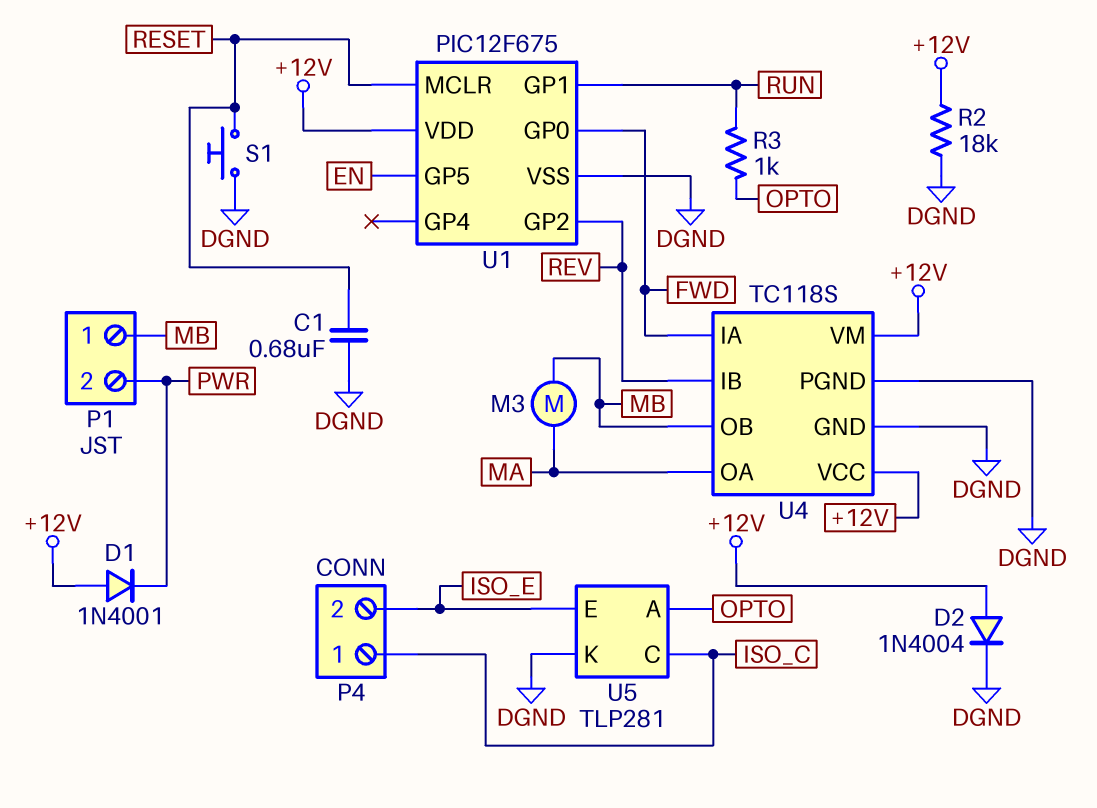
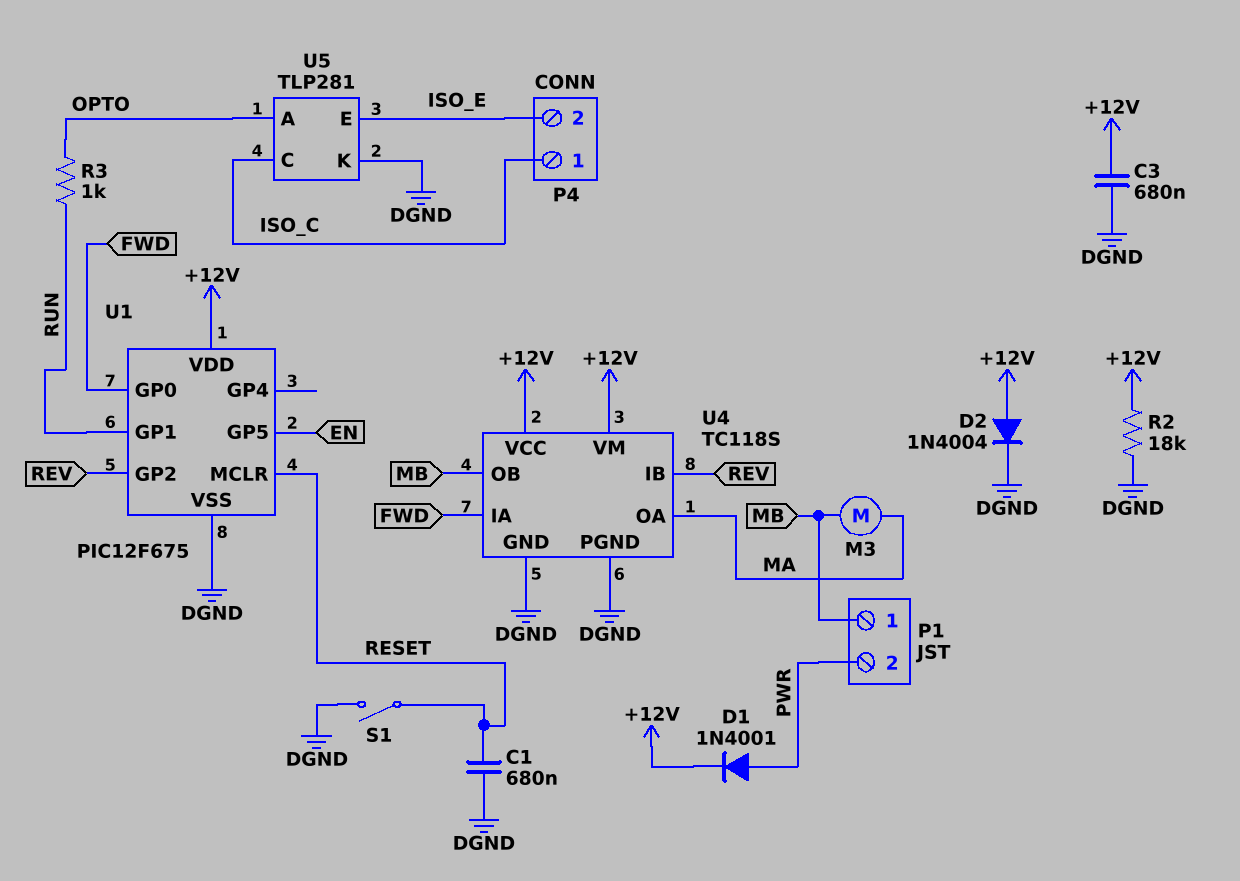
C3: none -> 680nF (+12V, DGND)
D1: diode 1N4001 (A +12V, K PWR) -> diode 1N4001 (A PWR, K +12V)
S1: button (DGND, RESET) -> switch (DGND, RESET)

